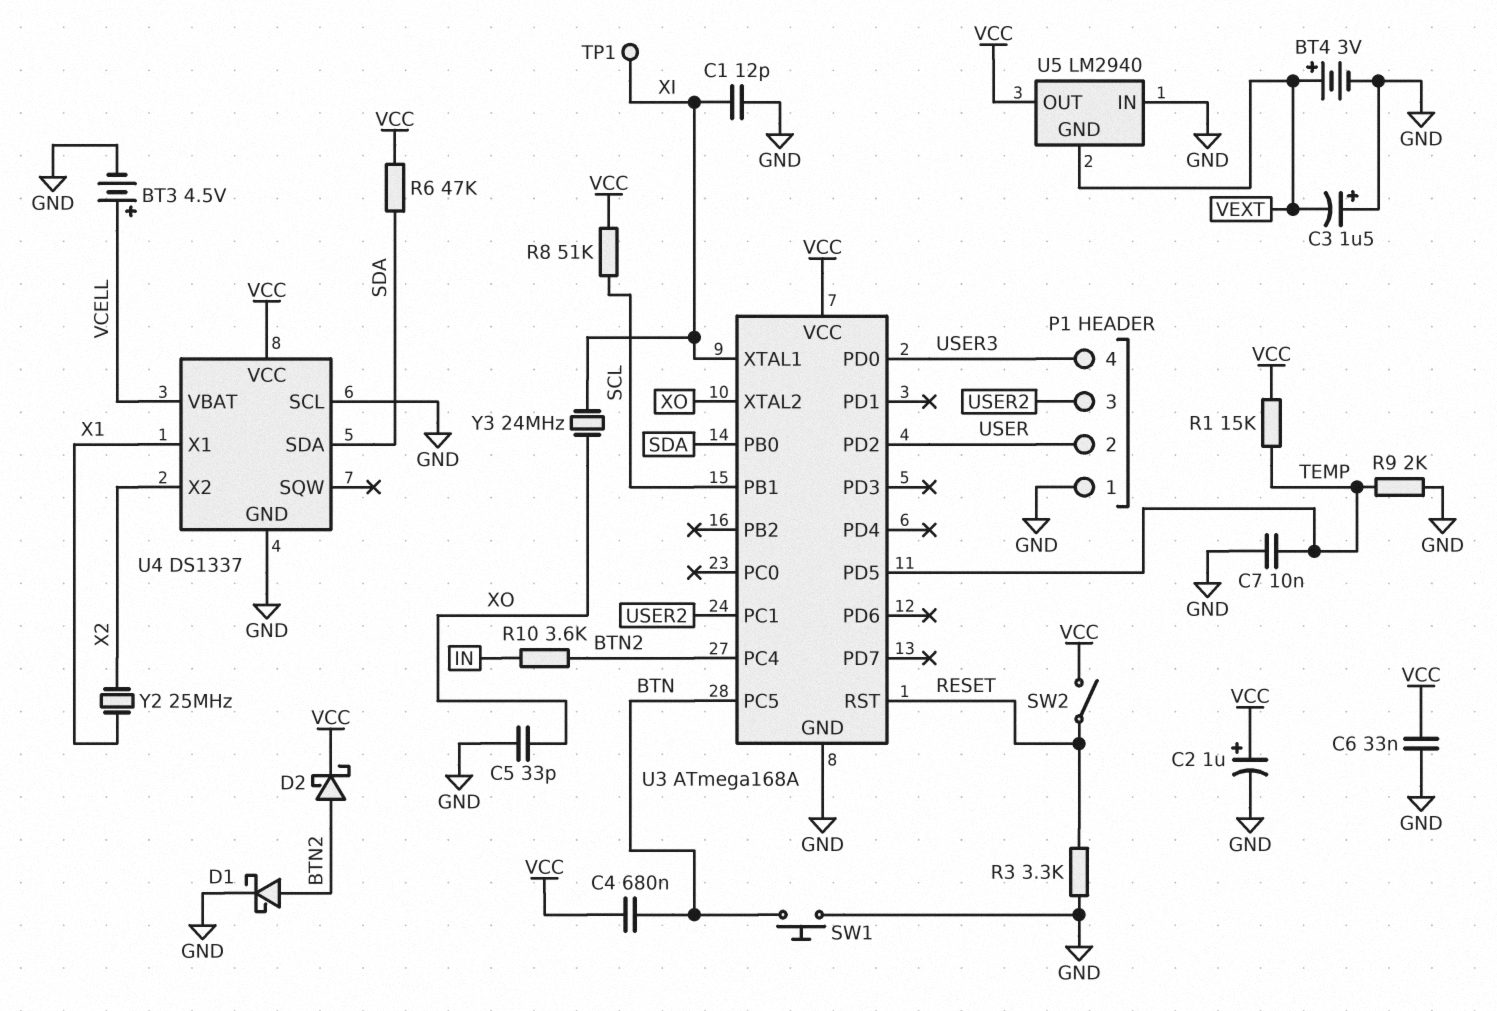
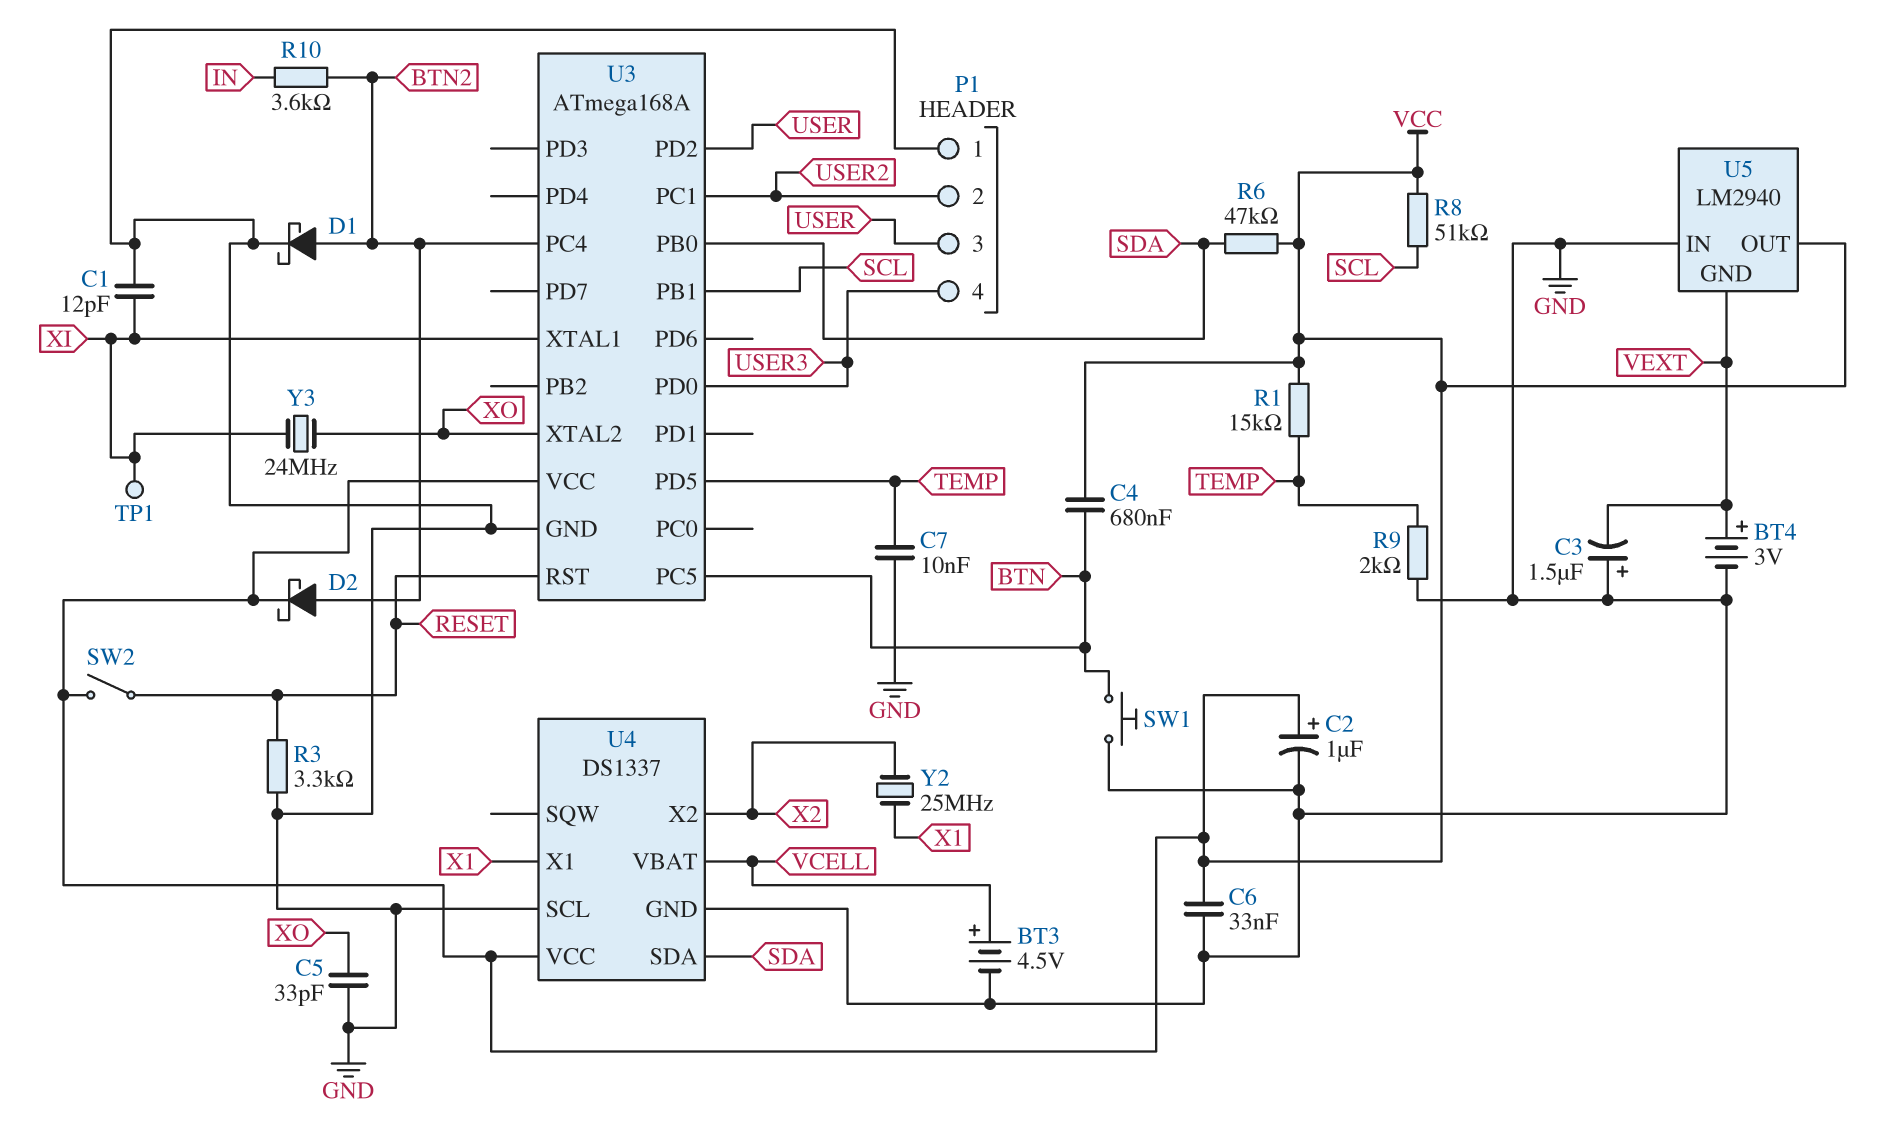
P1 pin 2: USER -> USER2
P1 pin 3: USER2 -> USER

